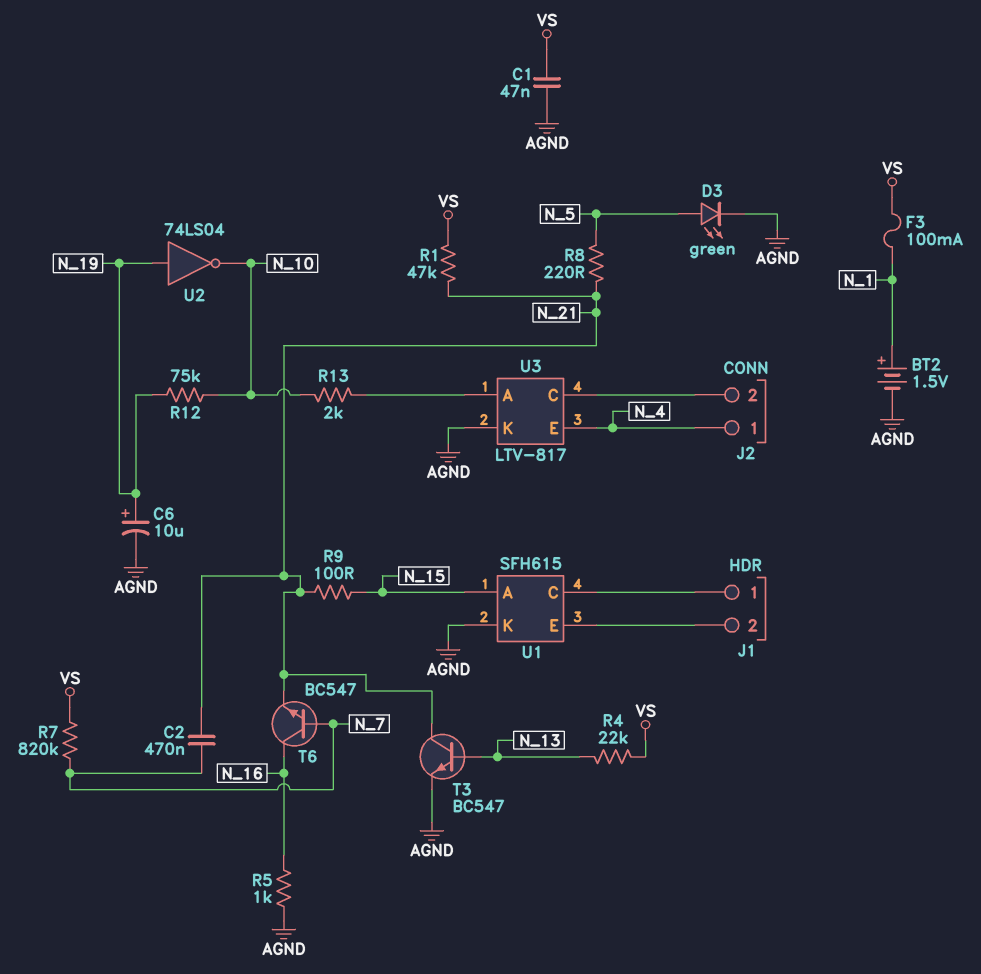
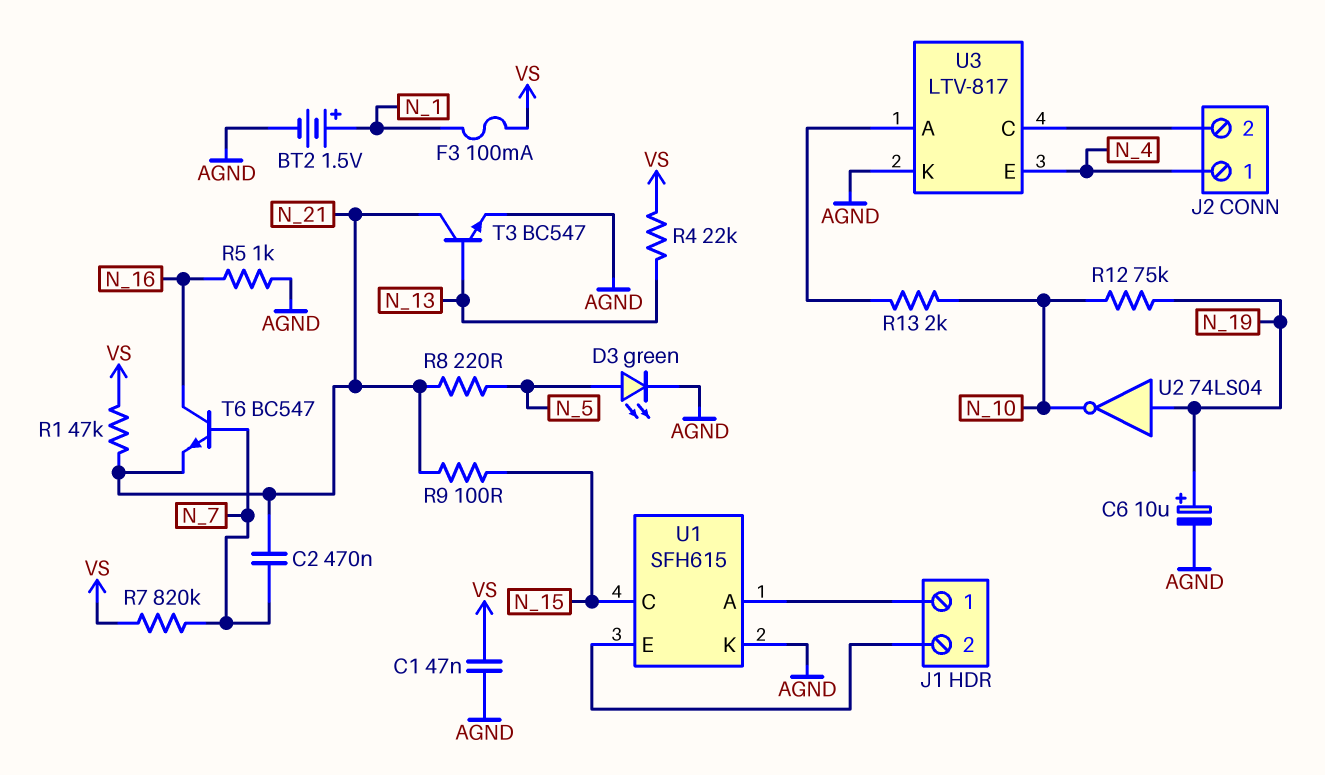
U1 pin A: N_15 -> J1/1
U1 pin C: J1/1 -> N_15

